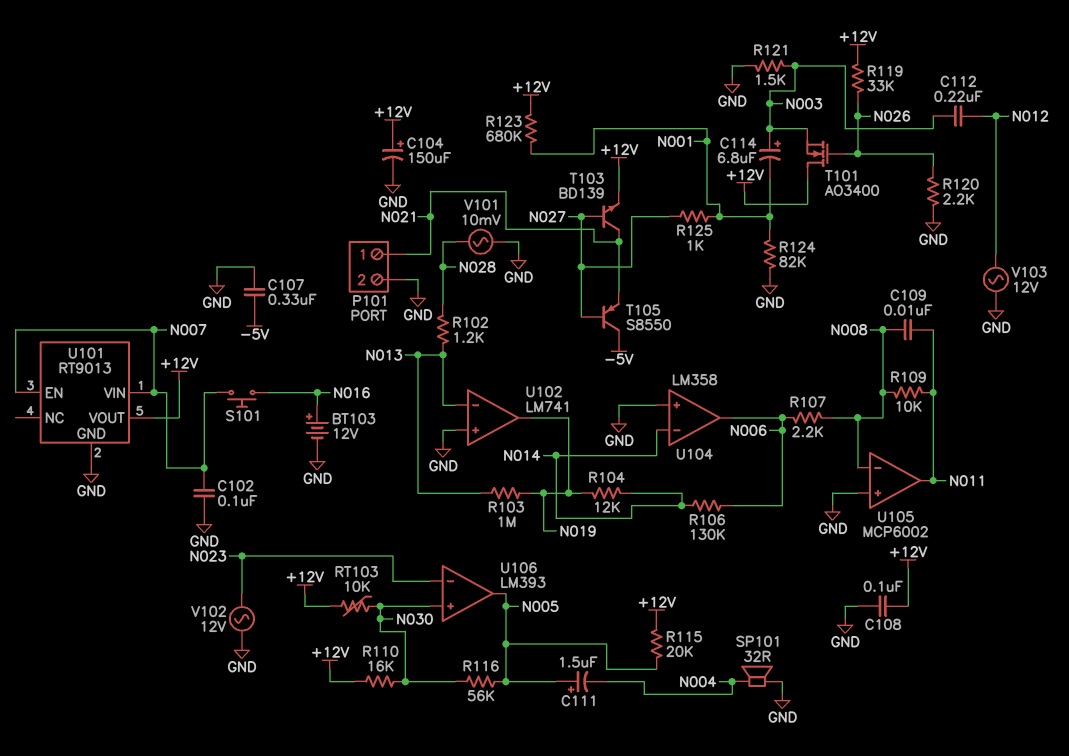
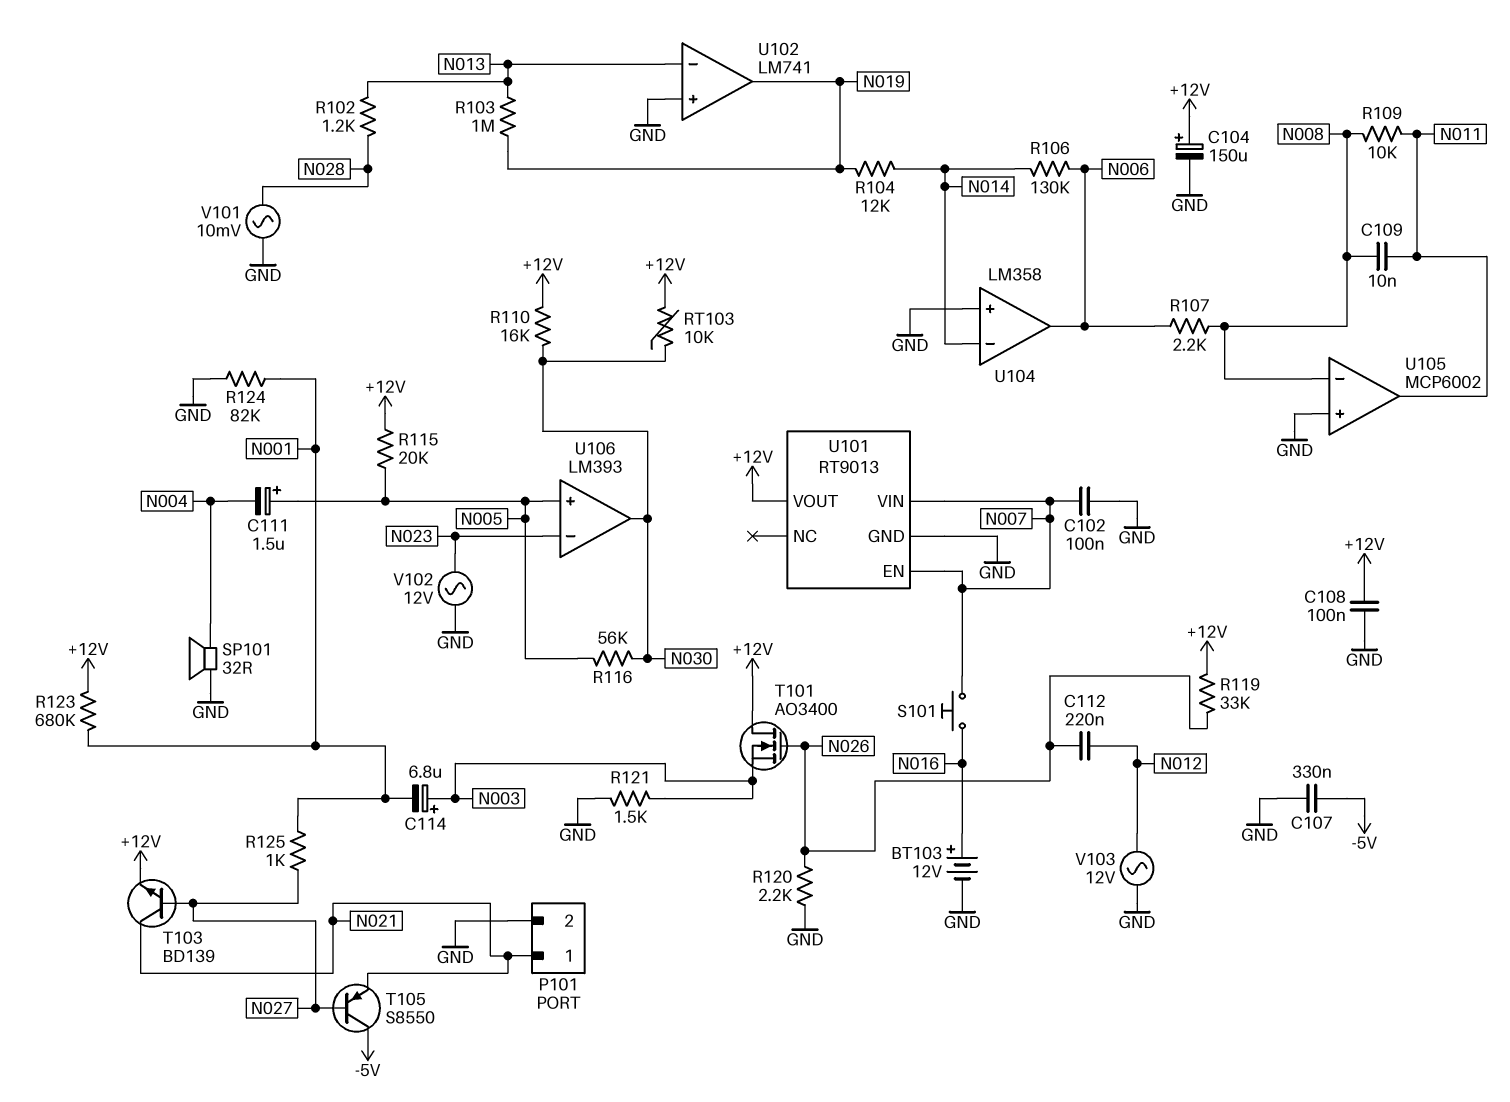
C112: 220nF (N003, N012) -> 220nF (N012, N026)
U106 pin in+: N030 -> N005
U106 pin out: N005 -> N030

